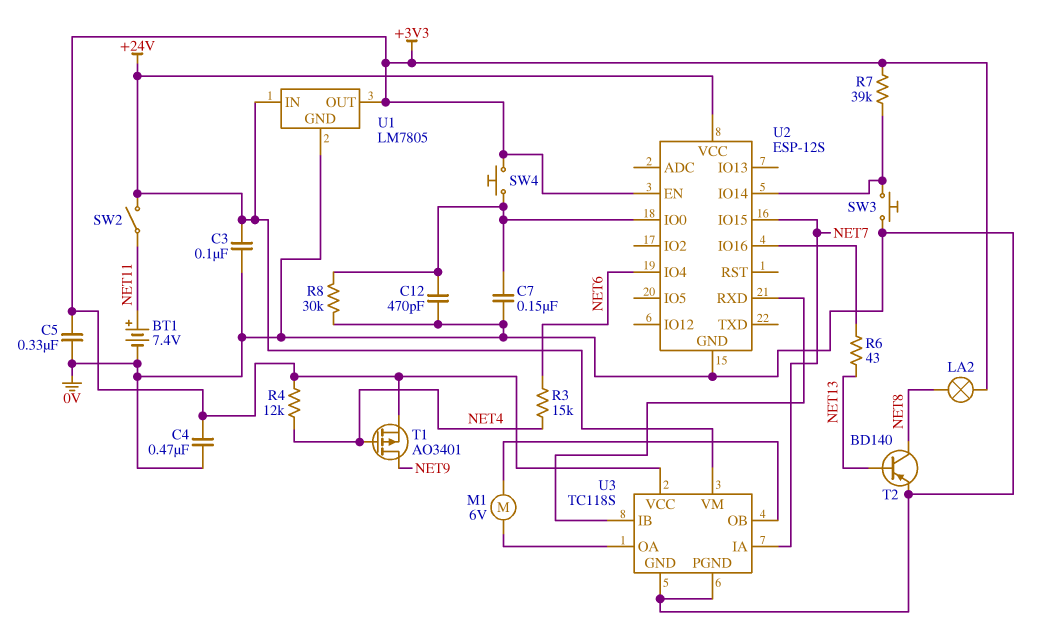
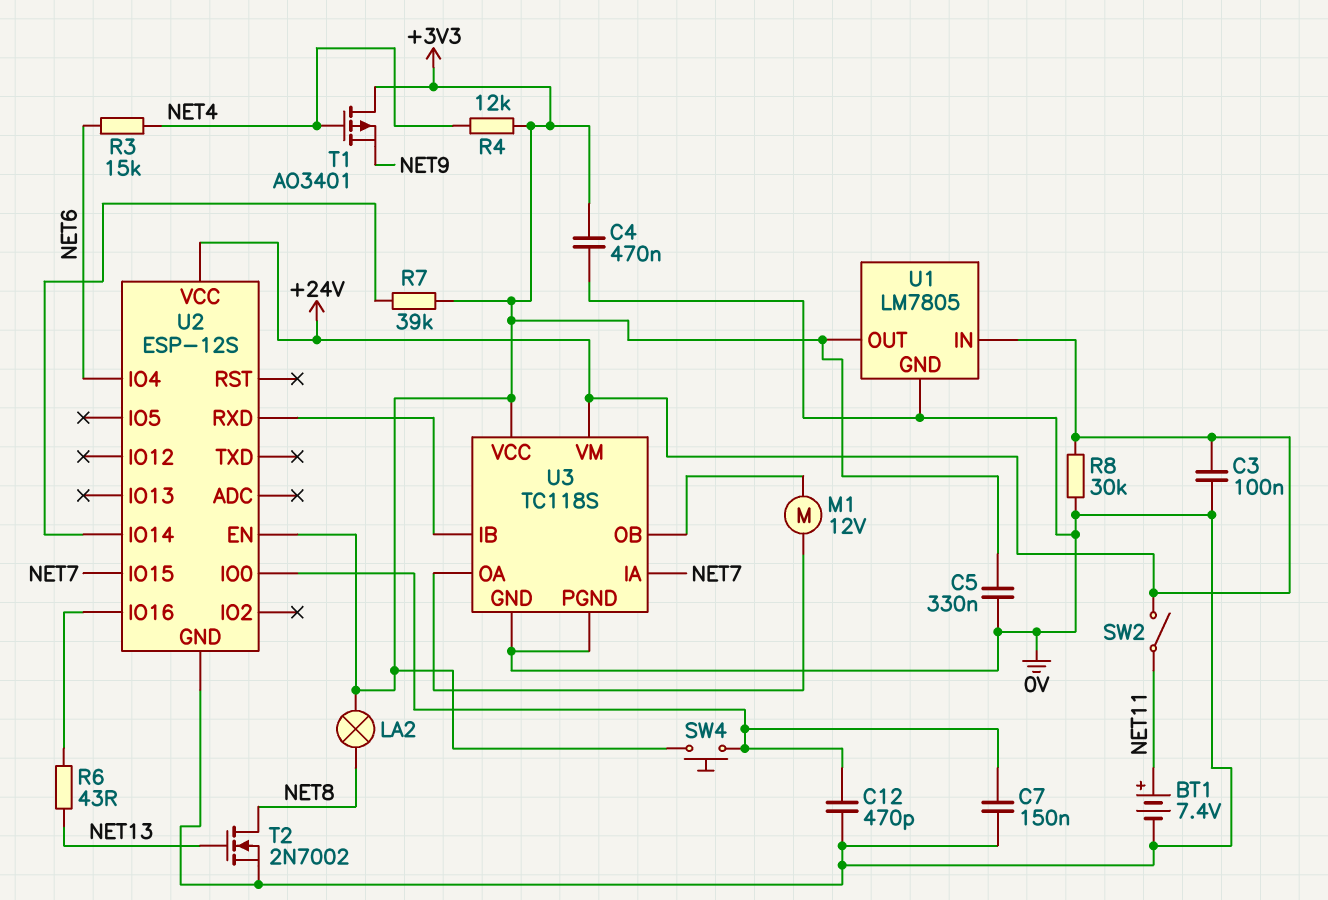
M1: motor 6V (U3/OA, U3/OB) -> motor 12V (U3/OA, U3/OB)
R8: 30k (0V, U2/IO0) -> 30k (+24V, 0V)
SW3: button (0V, U2/IO14) -> none
T1: PMOS AO3401 (G NET4, D NET9, S +3V3) -> PMOS AO3401 (G NET4, D +3V3, S NET9)
T2: PNP BD140 (B NET13, C NET8, E 0V) -> NMOS 2N7002 (G NET13, D NET8, S 0V)

